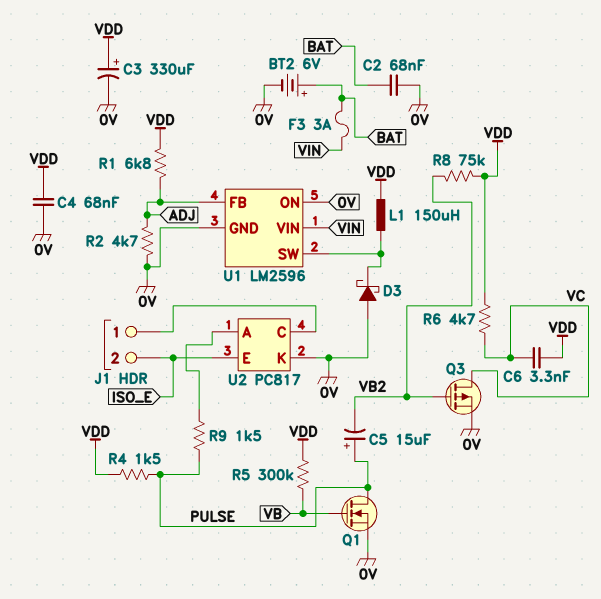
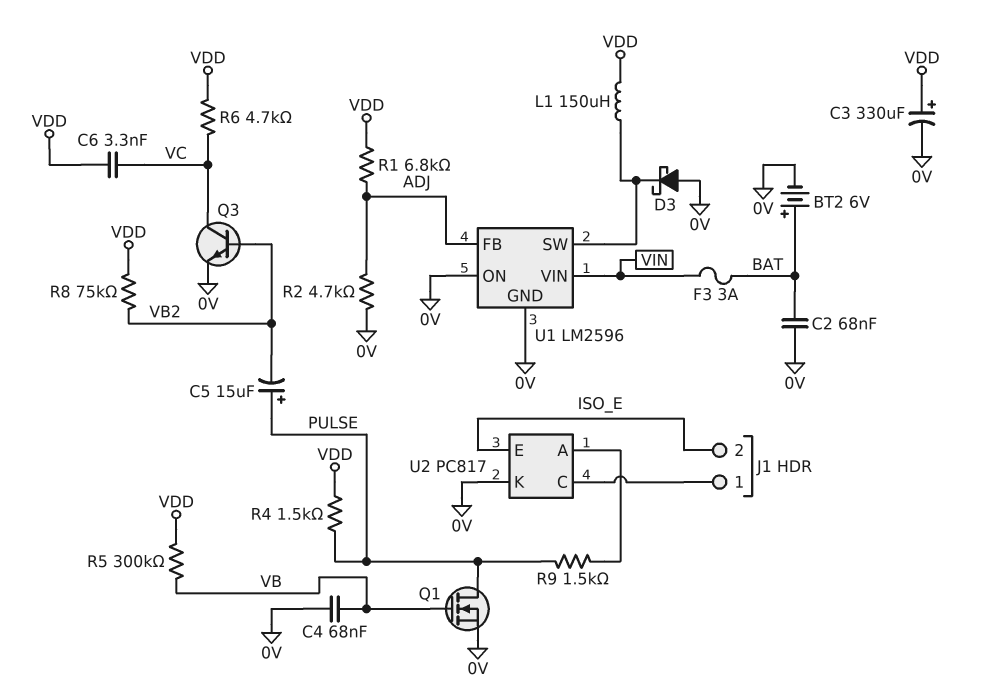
C4: 68nF (0V, VDD) -> 68nF (0V, VB)
Q3: PMOS (G VB2, D VC, S 0V) -> NPN (B VB2, C VC, E 0V)

